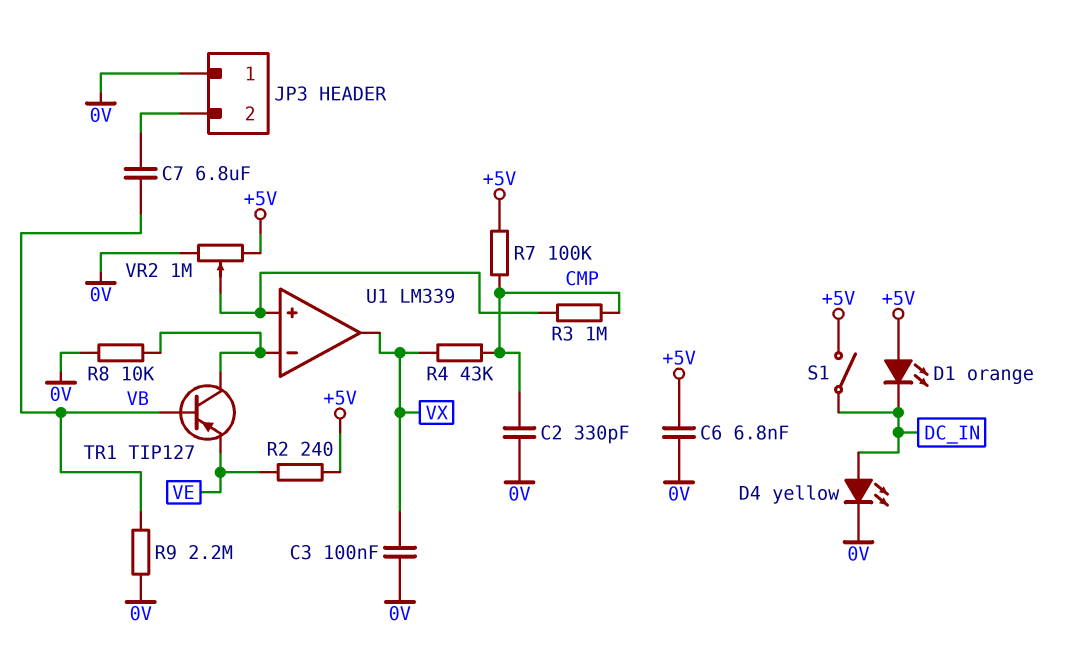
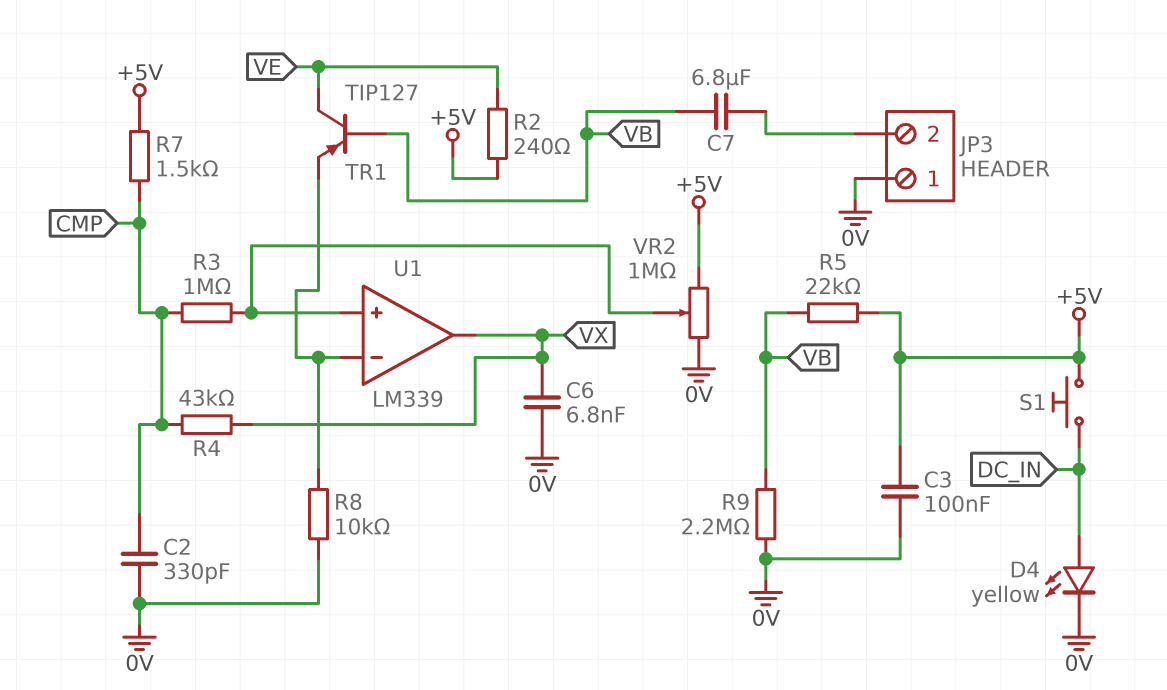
C3: 100nF (0V, VX) -> 100nF (+5V, 0V)
C6: 6.8nF (+5V, 0V) -> 6.8nF (0V, VX)
D1: LED orange (A +5V, K DC_IN) -> none
R5: none -> 22k (+5V, VB)
R7: 100k (+5V, CMP) -> 1.5k (+5V, CMP)
S1: switch (+5V, DC_IN) -> button (+5V, DC_IN)
TR1: PNP TIP127 (B VB, C U1/in-, E VE) -> PNP TIP127 (B VB, C VE, E U1/in-)

